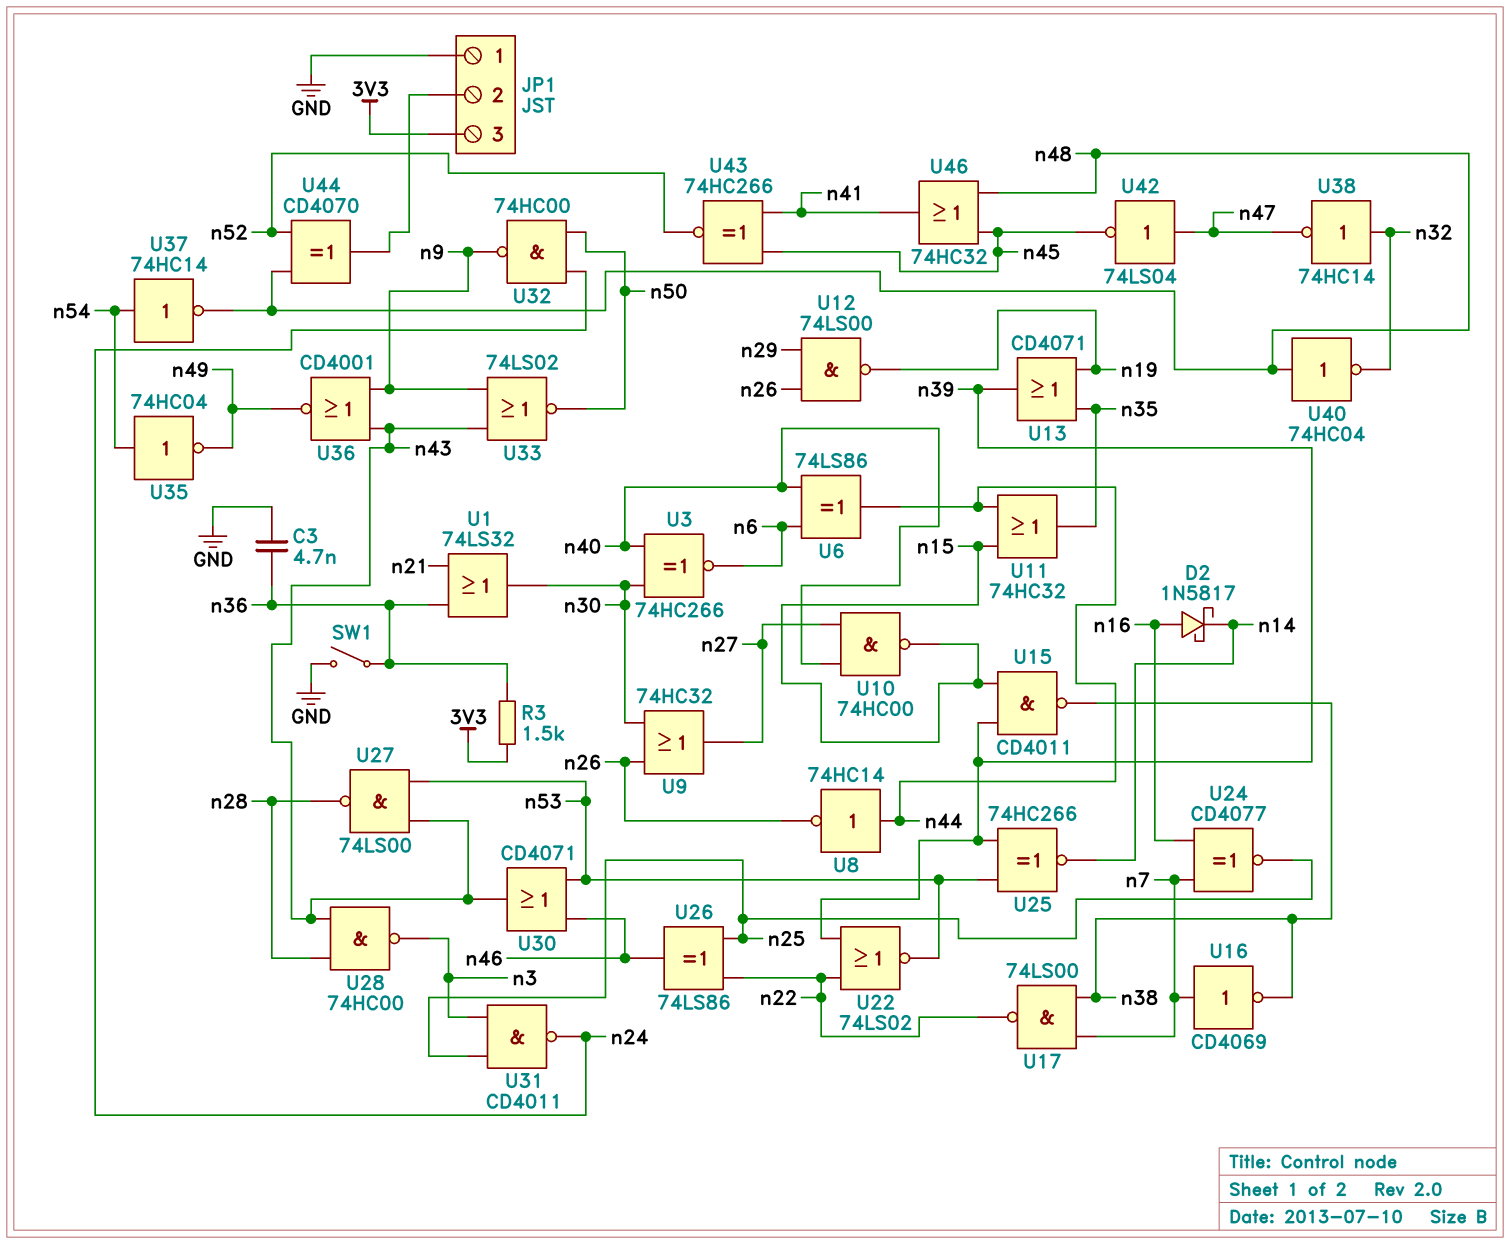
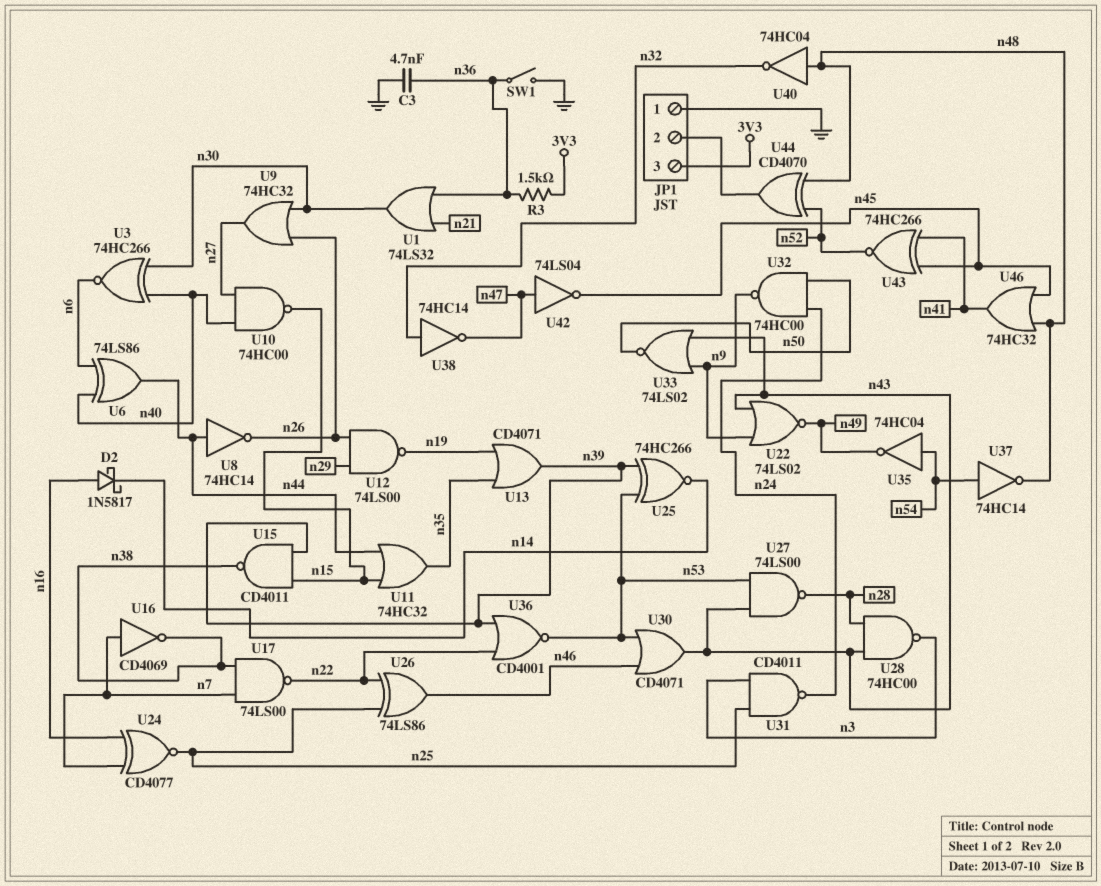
U22: NOR 74LS02 (in n22, in n39, out n53) -> NOR 74LS02 (in n9, in n43, out n49)
U36: NOR CD4001 (in n9, in n43, out n49) -> NOR CD4001 (in n22, in n39, out n53)

